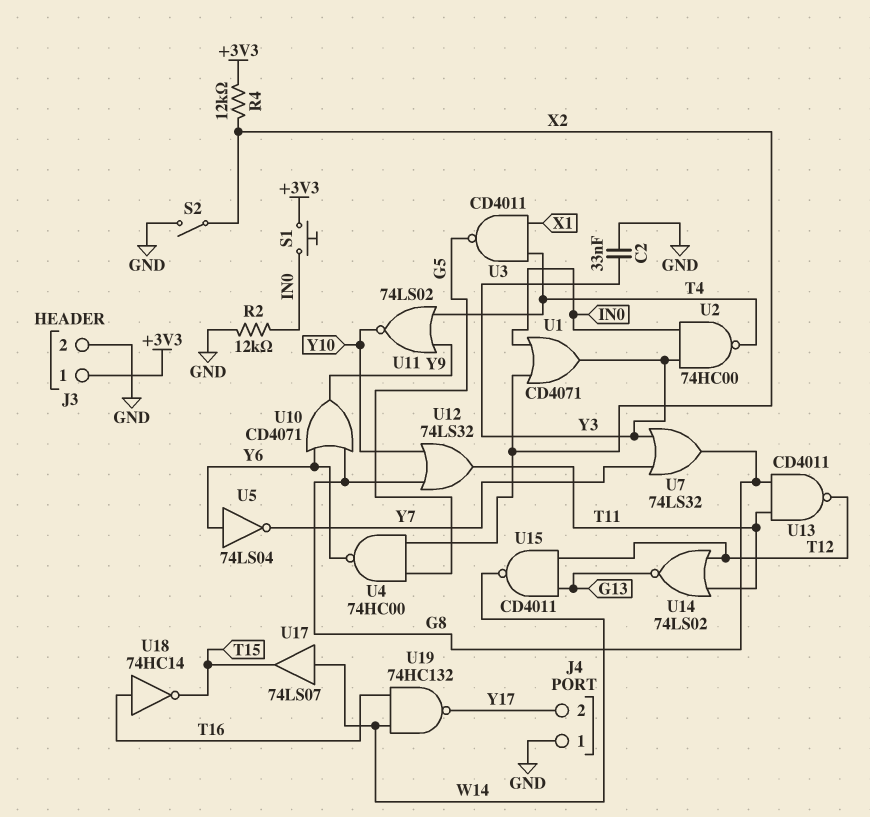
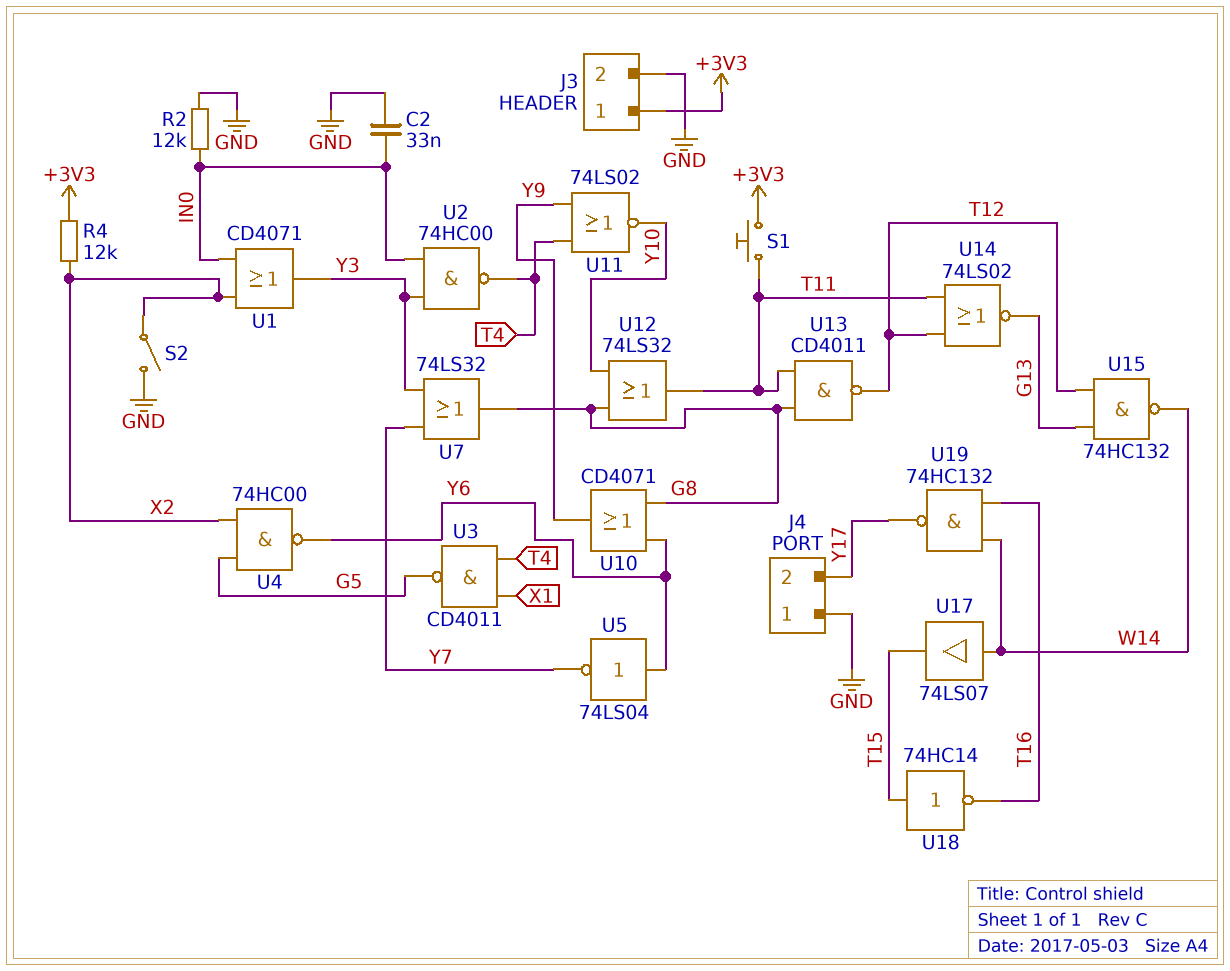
C2: 33nF (GND, Y3) -> 33nF (GND, IN0)
S1: button (+3V3, IN0) -> button (+3V3, T11)
U15: NAND CD4011 (in G13, in T12, out W14) -> NAND 74HC132 (in G13, in T12, out W14)
U18: NOT 74HC14 (in T16, out T15) -> NOT 74HC14 (in T15, out T16)

